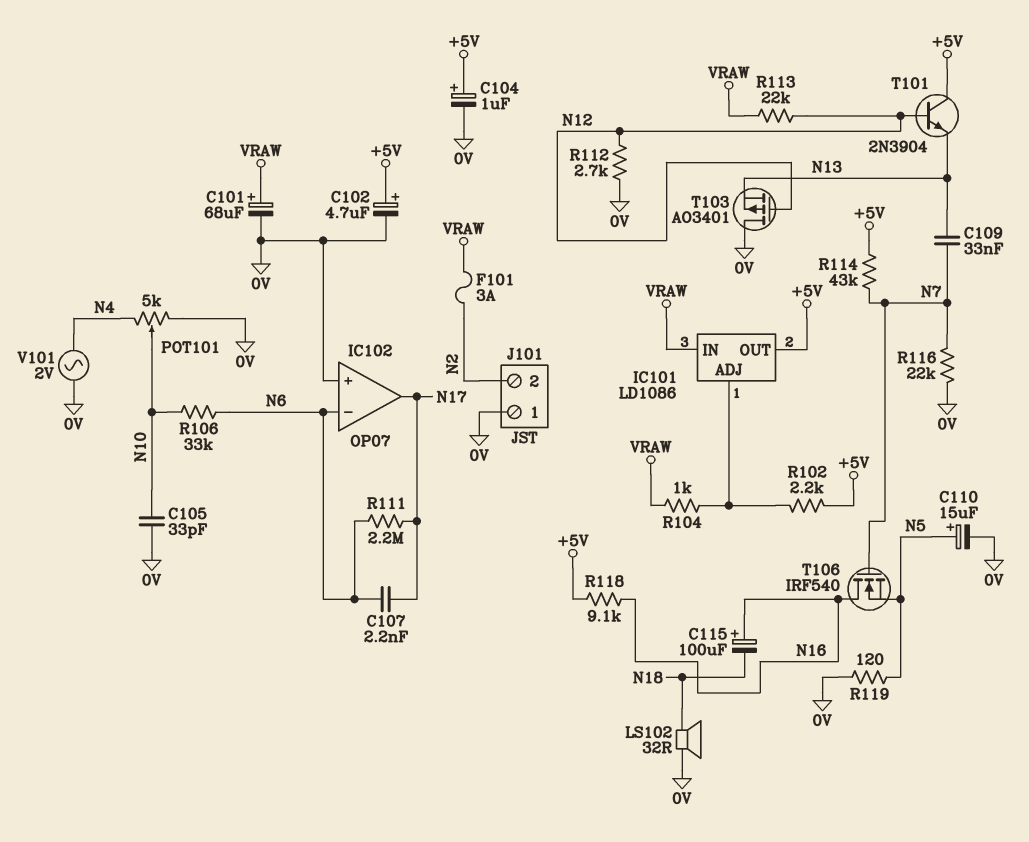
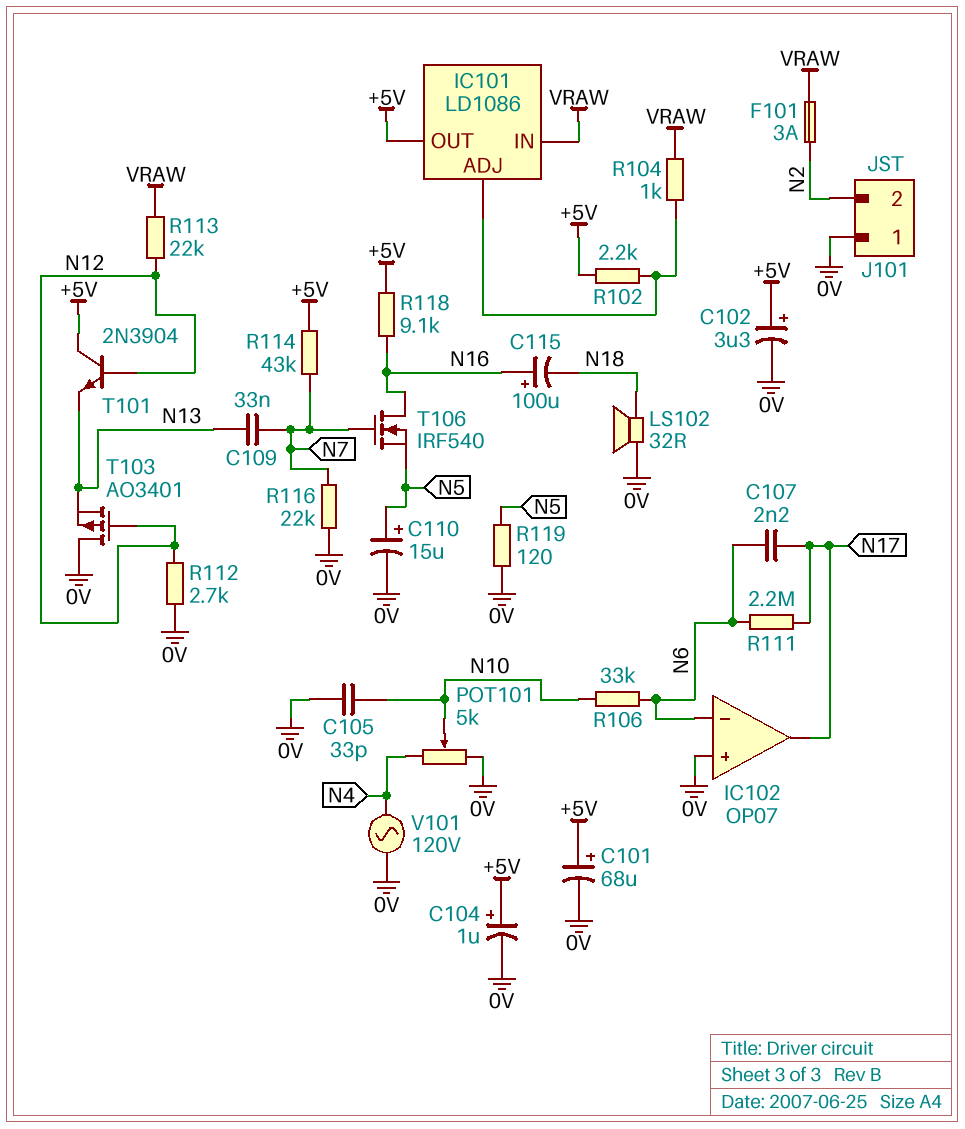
C101: 68uF (plus VRAW, minus 0V) -> 68uF (plus +5V, minus 0V)
C102: 4.7uF (plus +5V, minus 0V) -> 3.3uF (plus +5V, minus 0V)
V101: AC 2V (0V, N4) -> AC 120V (0V, N4)

